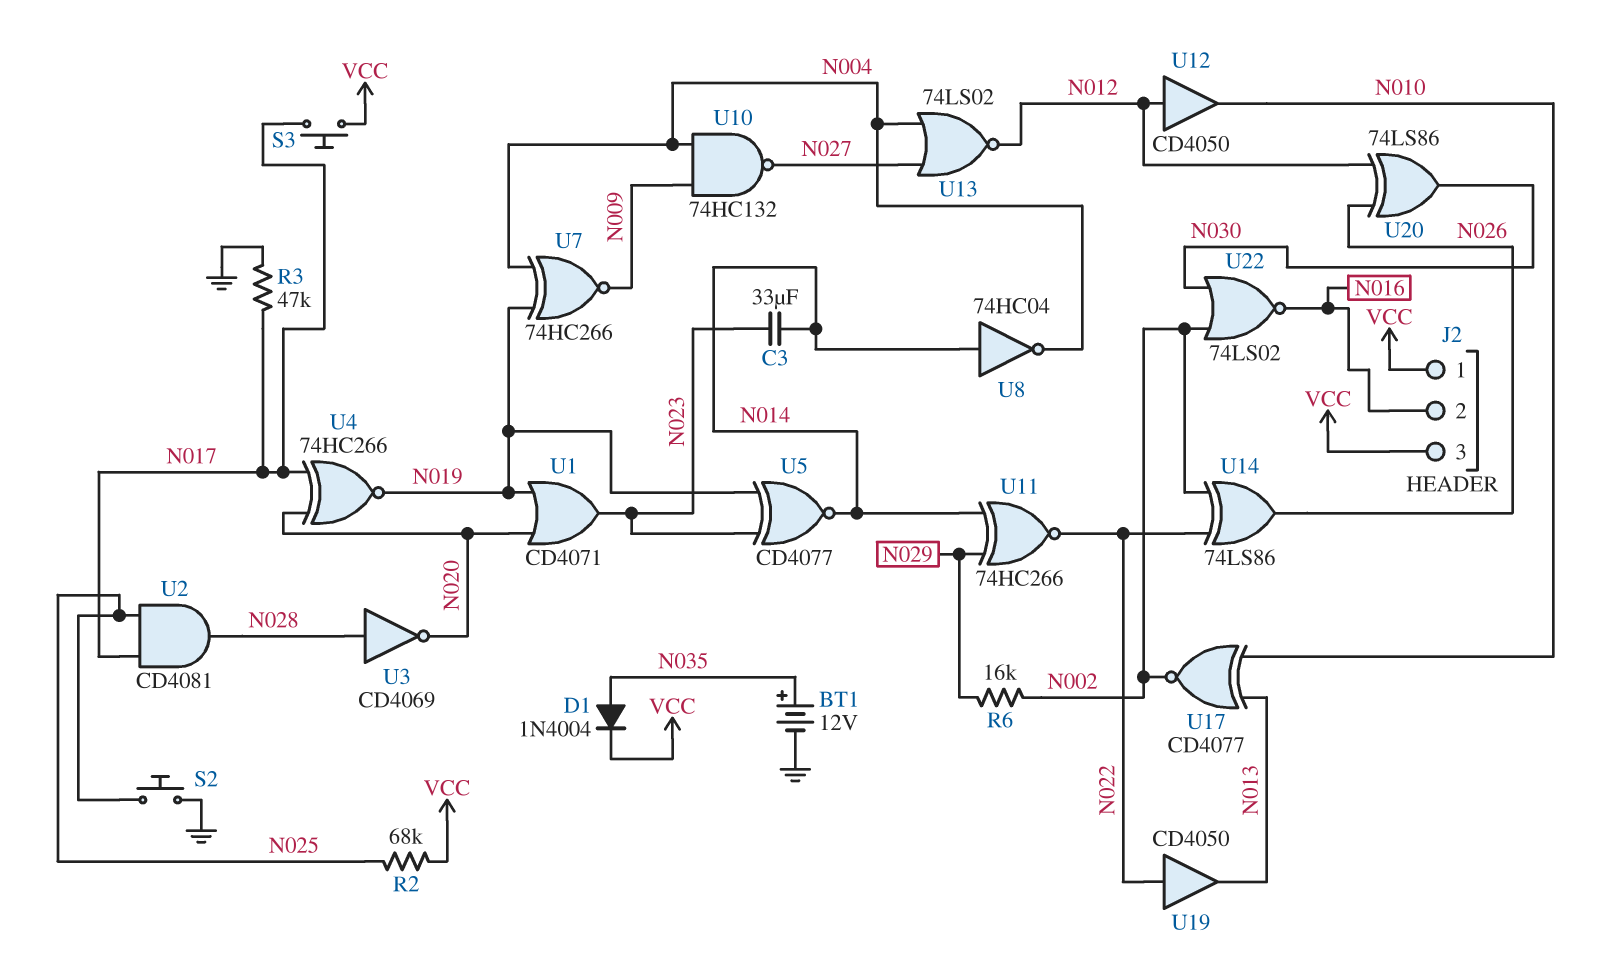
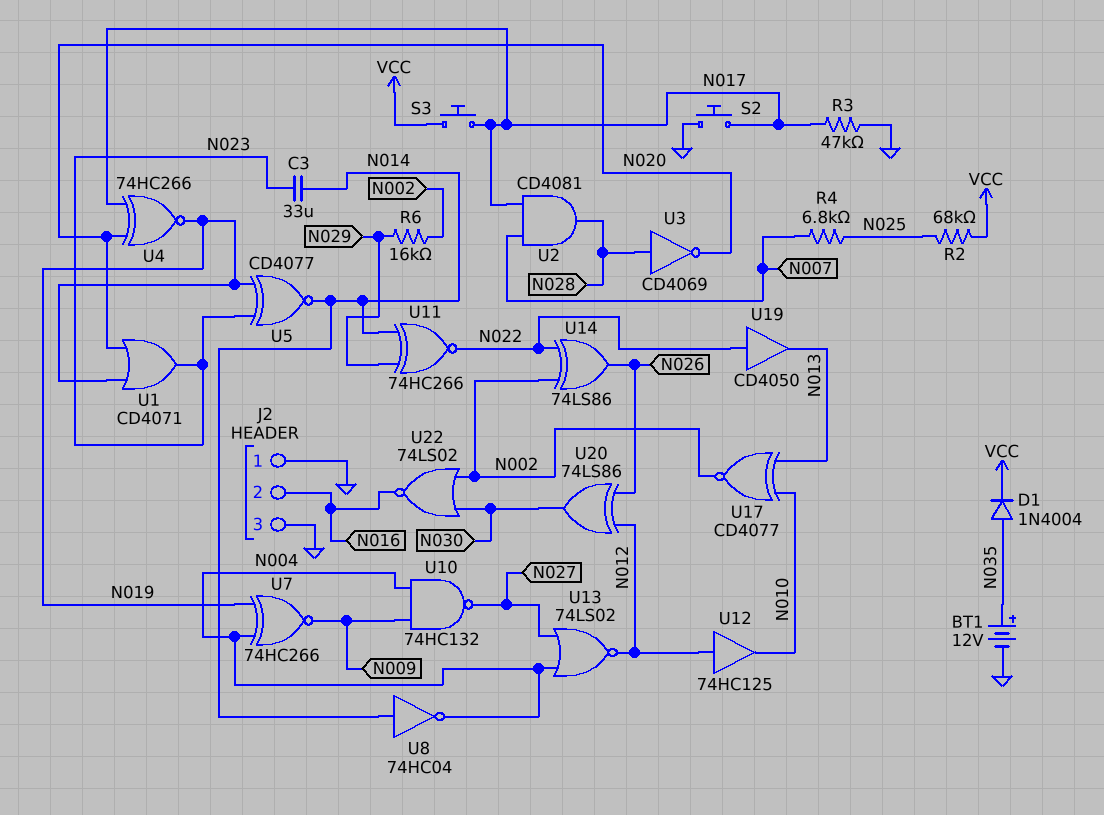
J2 pin 1: VCC -> GND
J2 pin 3: VCC -> GND
R4: none -> 6.8k (N007, N025)
S2: button (GND, N025) -> button (GND, N017)
U2: AND CD4081 (in N017, in N025, out N028) -> AND CD4081 (in N007, in N017, out N028)
U12: buffer CD4050 (in N012, out N010) -> buffer 74HC125 (in N012, out N010)

